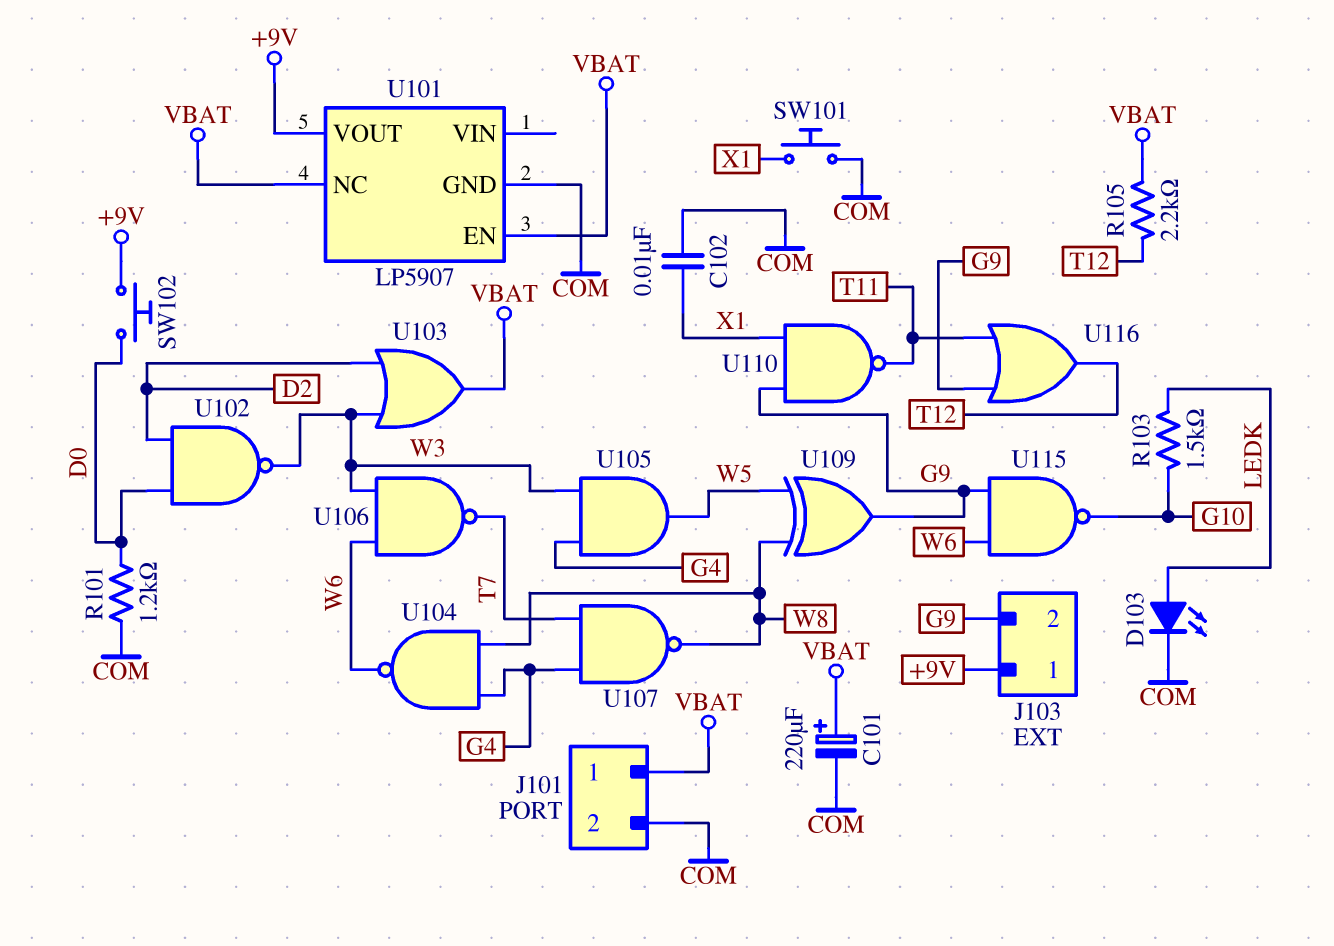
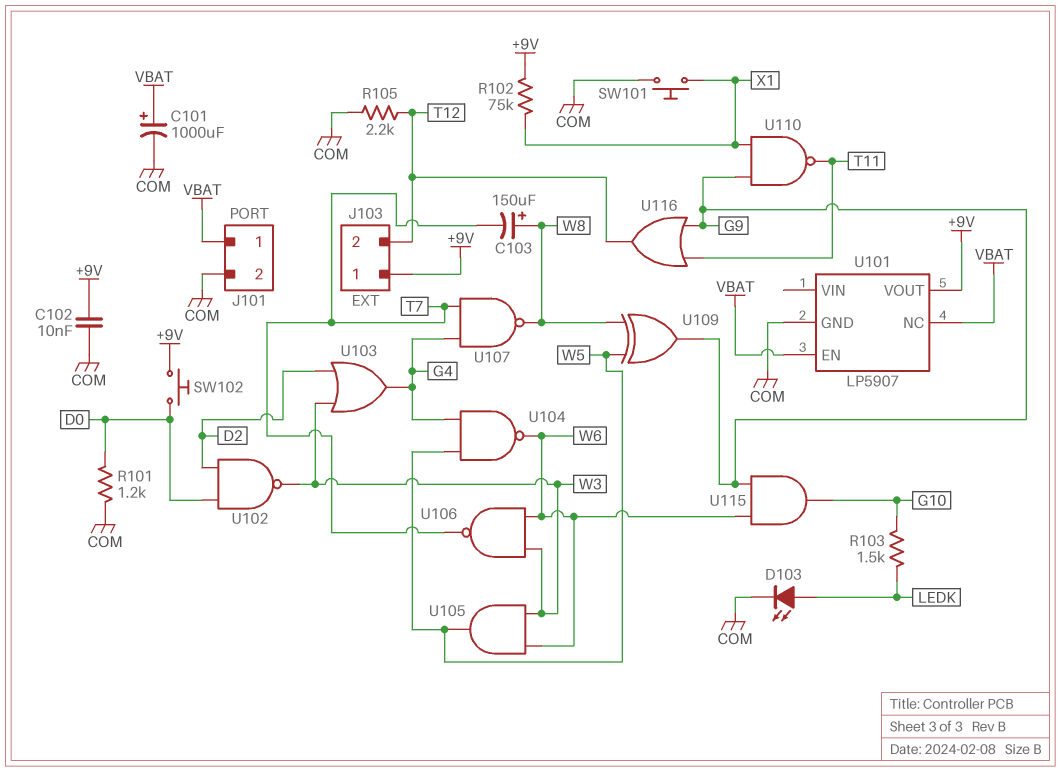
C101: 220uF (plus VBAT, minus COM) -> 1000uF (plus VBAT, minus COM)
C102: 10nF (COM, X1) -> 10nF (+9V, COM)
C103: none -> 150uF (plus W8, minus T7)
J103 pin 2: G9 -> T12
R102: none -> 75k (+9V, X1)
R105: 2.2k (T12, VBAT) -> 2.2k (COM, T12)
U103: OR (in D2, in W3, out VBAT) -> OR (in D2, in W3, out G4)
U104: NAND (in G4, in W8, out W6) -> NAND (in G4, in W5, out W6)
U105: AND (in G4, in W3, out W5) -> AND (in W3, in W6, out W5)
U115: NAND (in G9, in W6, out G10) -> AND (in G9, in W6, out G10)

